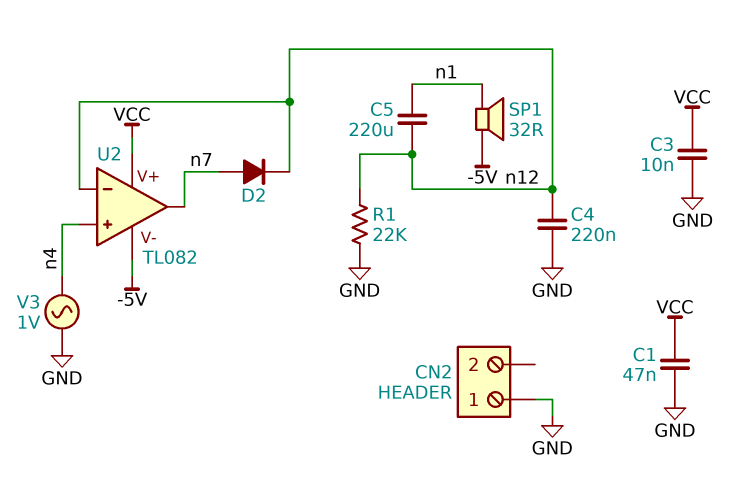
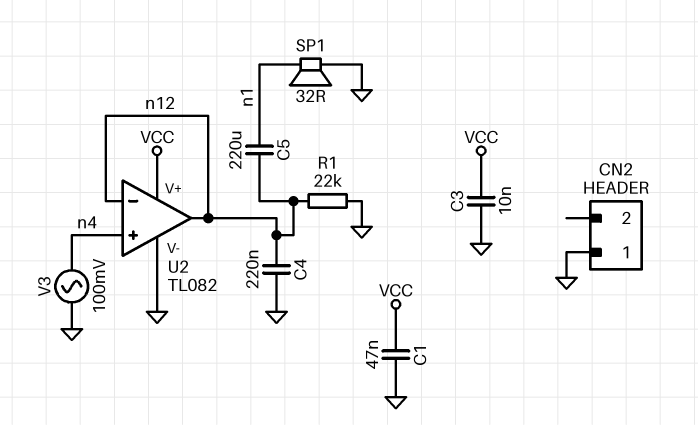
D2: diode (A n7, K n12) -> none
SP1: speaker 32R (-5V, n1) -> speaker 32R (GND, n1)
U2 pin V-: -5V -> GND
U2 pin out: n7 -> n12
V3: AC 1V (GND, n4) -> AC 100mV (GND, n4)

